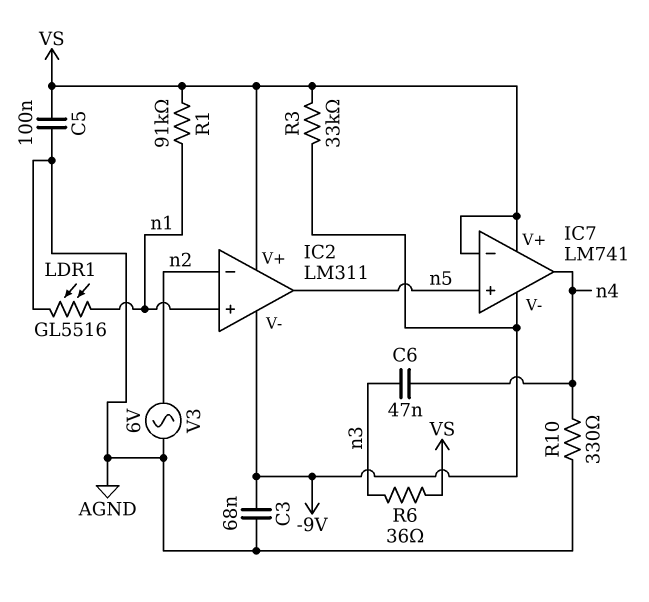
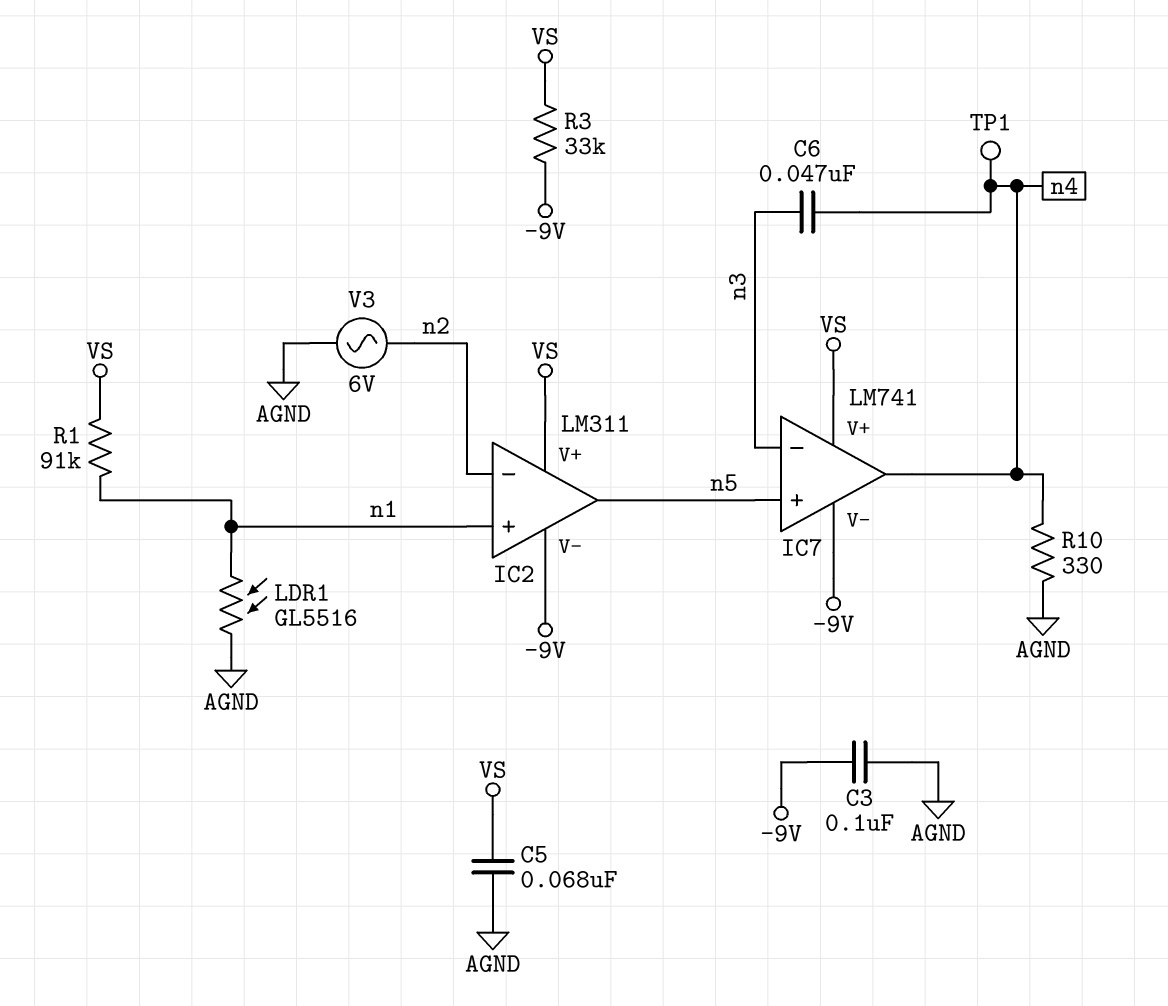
C3: 68nF (-9V, AGND) -> 100nF (-9V, AGND)
C5: 100nF (AGND, VS) -> 68nF (AGND, VS)
IC7 pin in-: VS -> n3
R6: 36 (VS, n3) -> none
TP1: none -> test point (n4)

